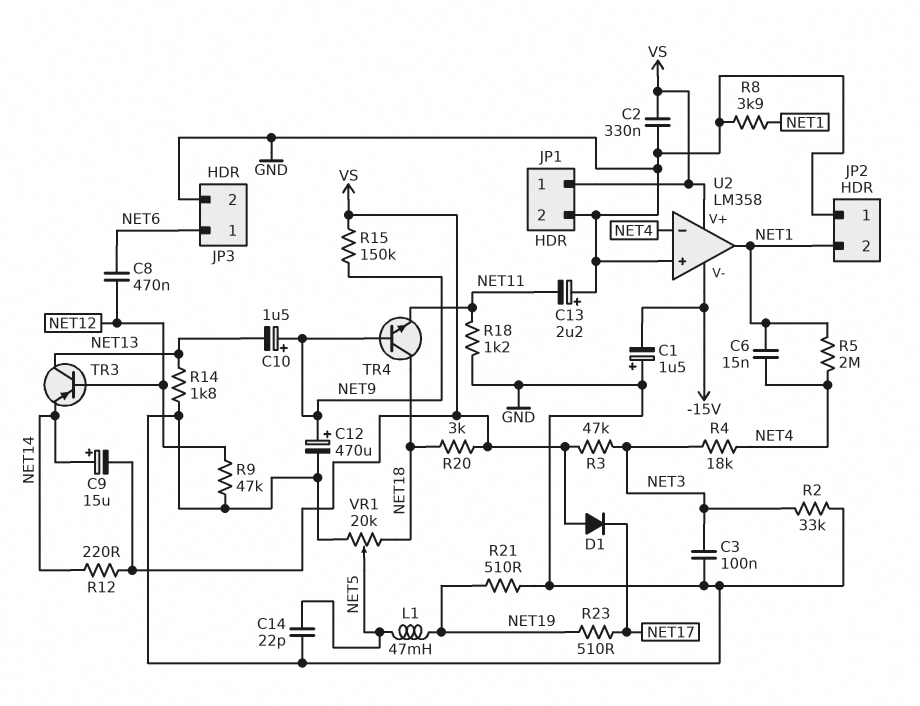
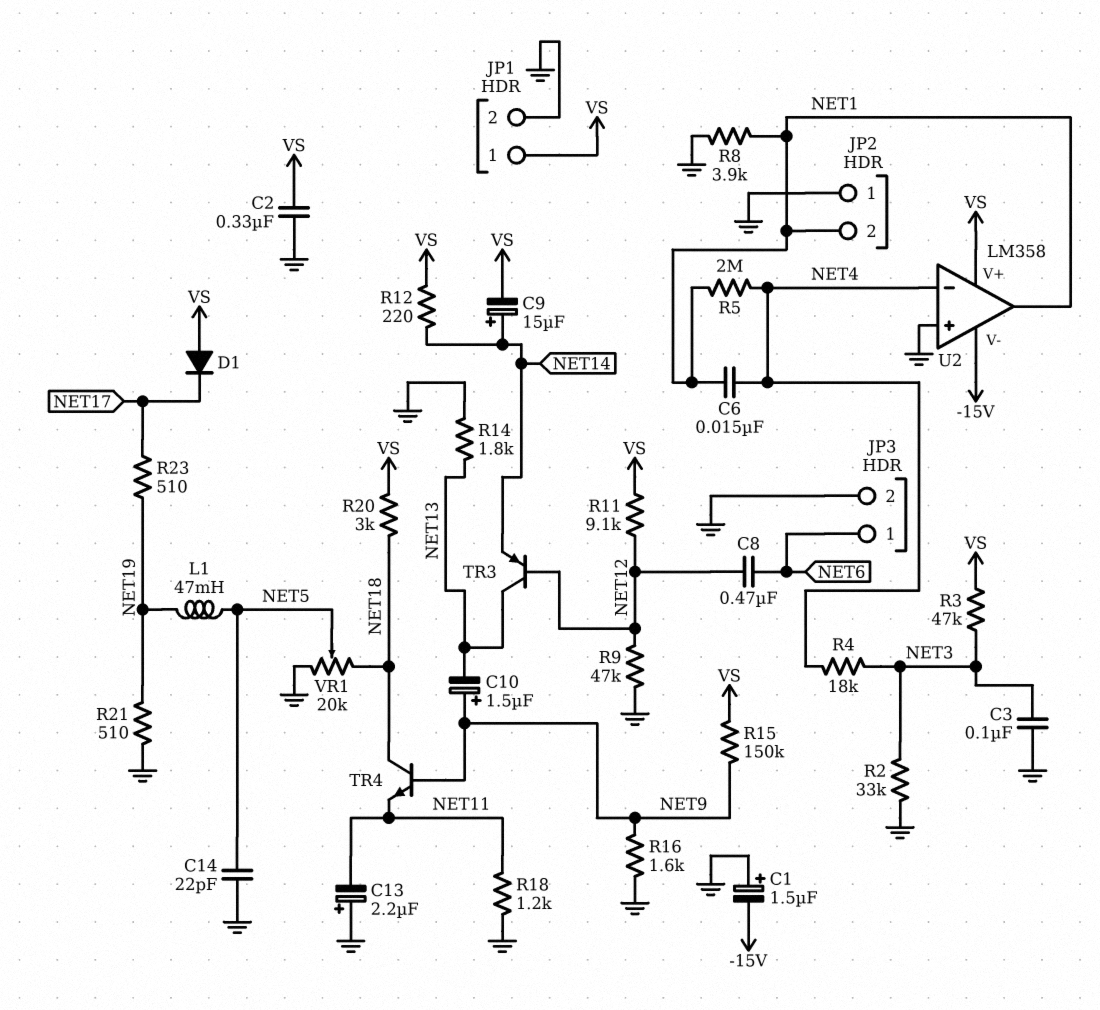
C12: 470uF (plus NET9, minus GND) -> none
R11: none -> 9.1k (NET12, VS)
R16: none -> 1.6k (GND, NET9)

